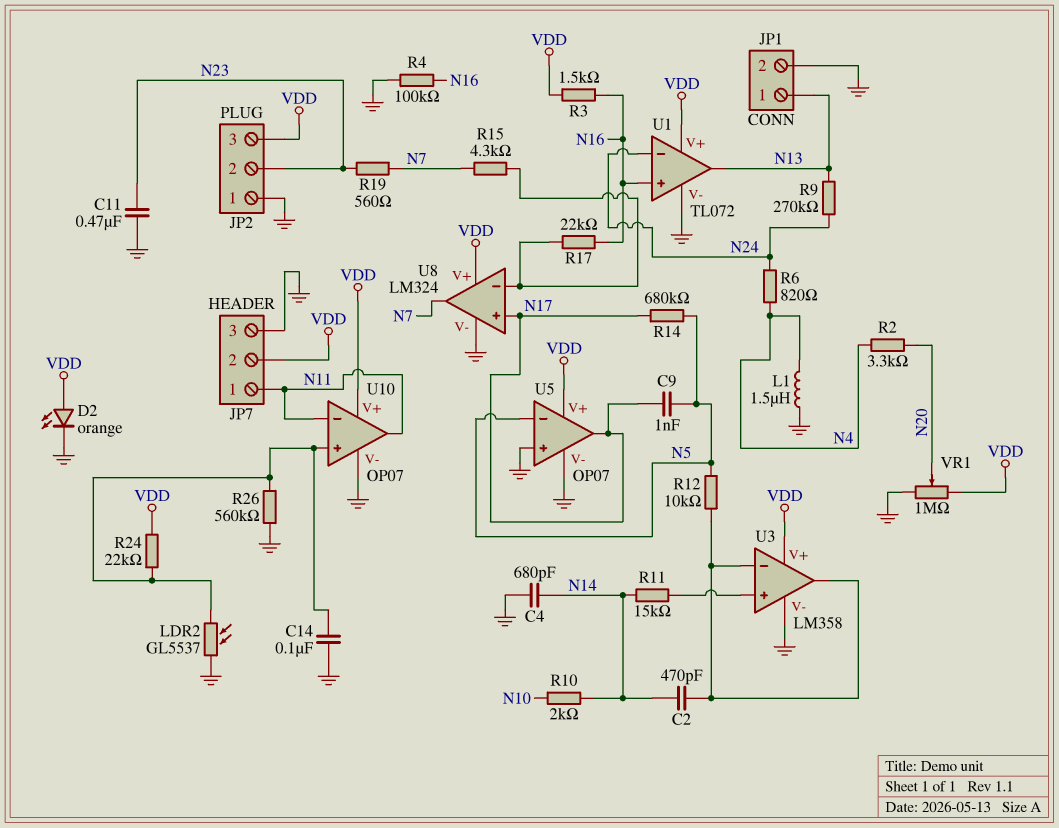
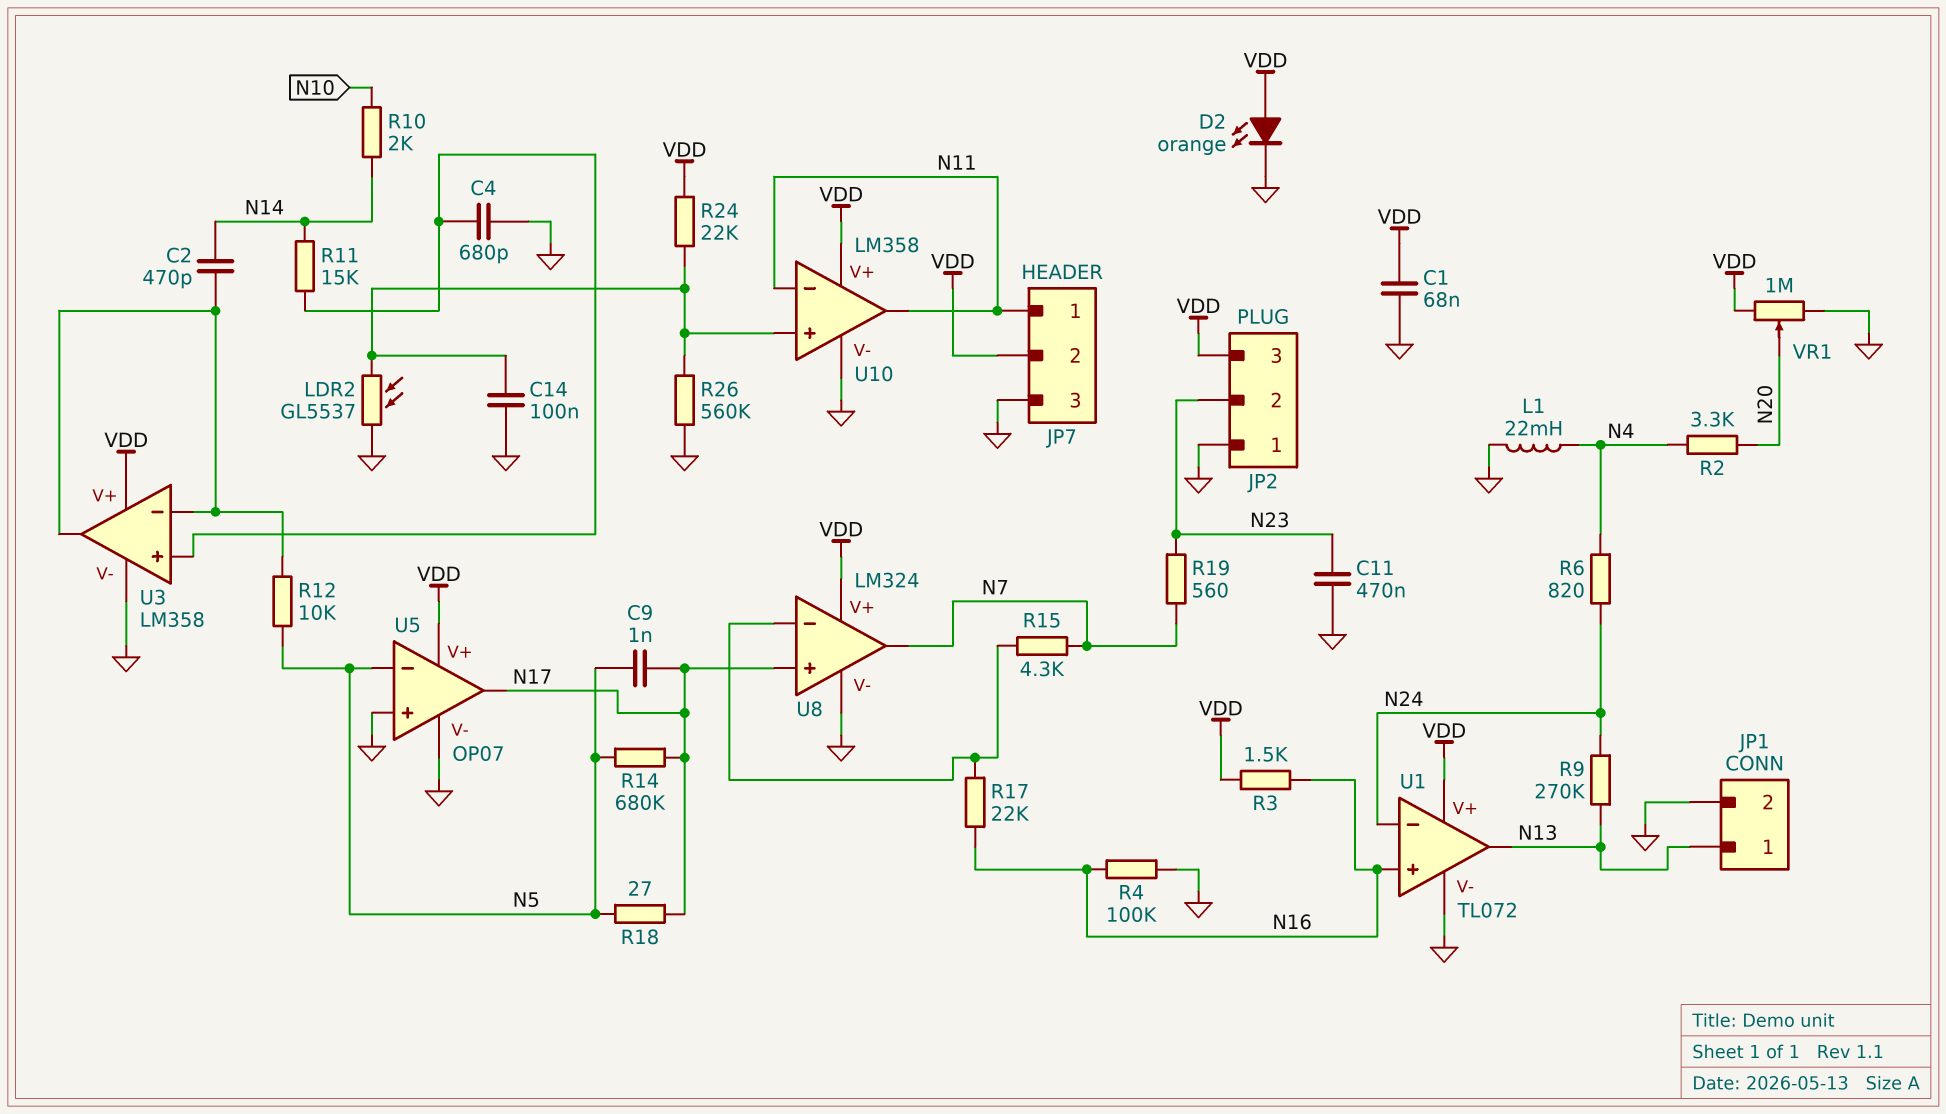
C1: none -> 68nF (GND, VDD)
C4: 680pF (GND, N14) -> 680pF (GND, U3/in+)
L1: 1.5uH (GND, N4) -> 22mH (GND, N4)
R18: none -> 27 (N5, N17)
U10: OP07 -> LM358

